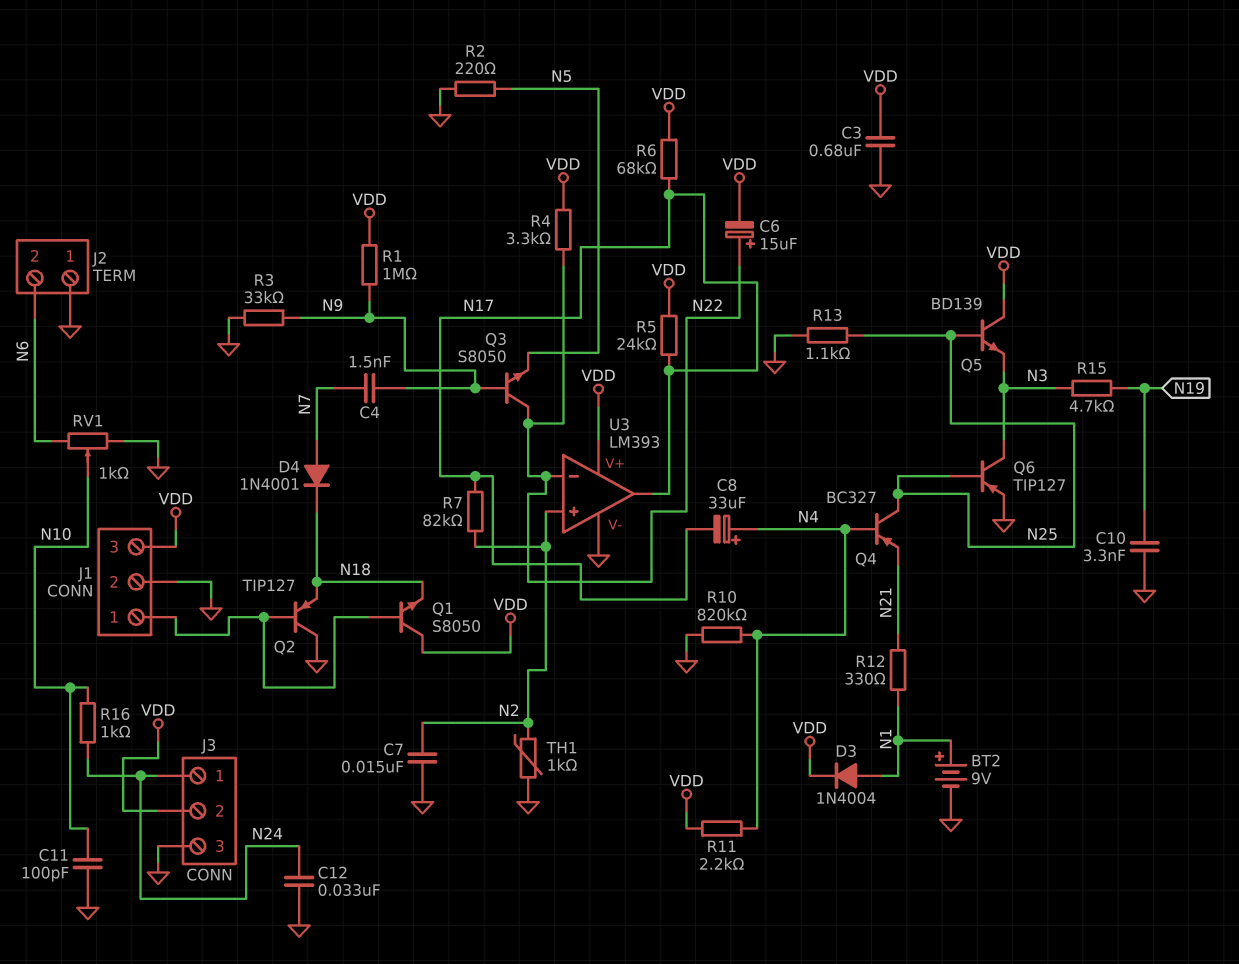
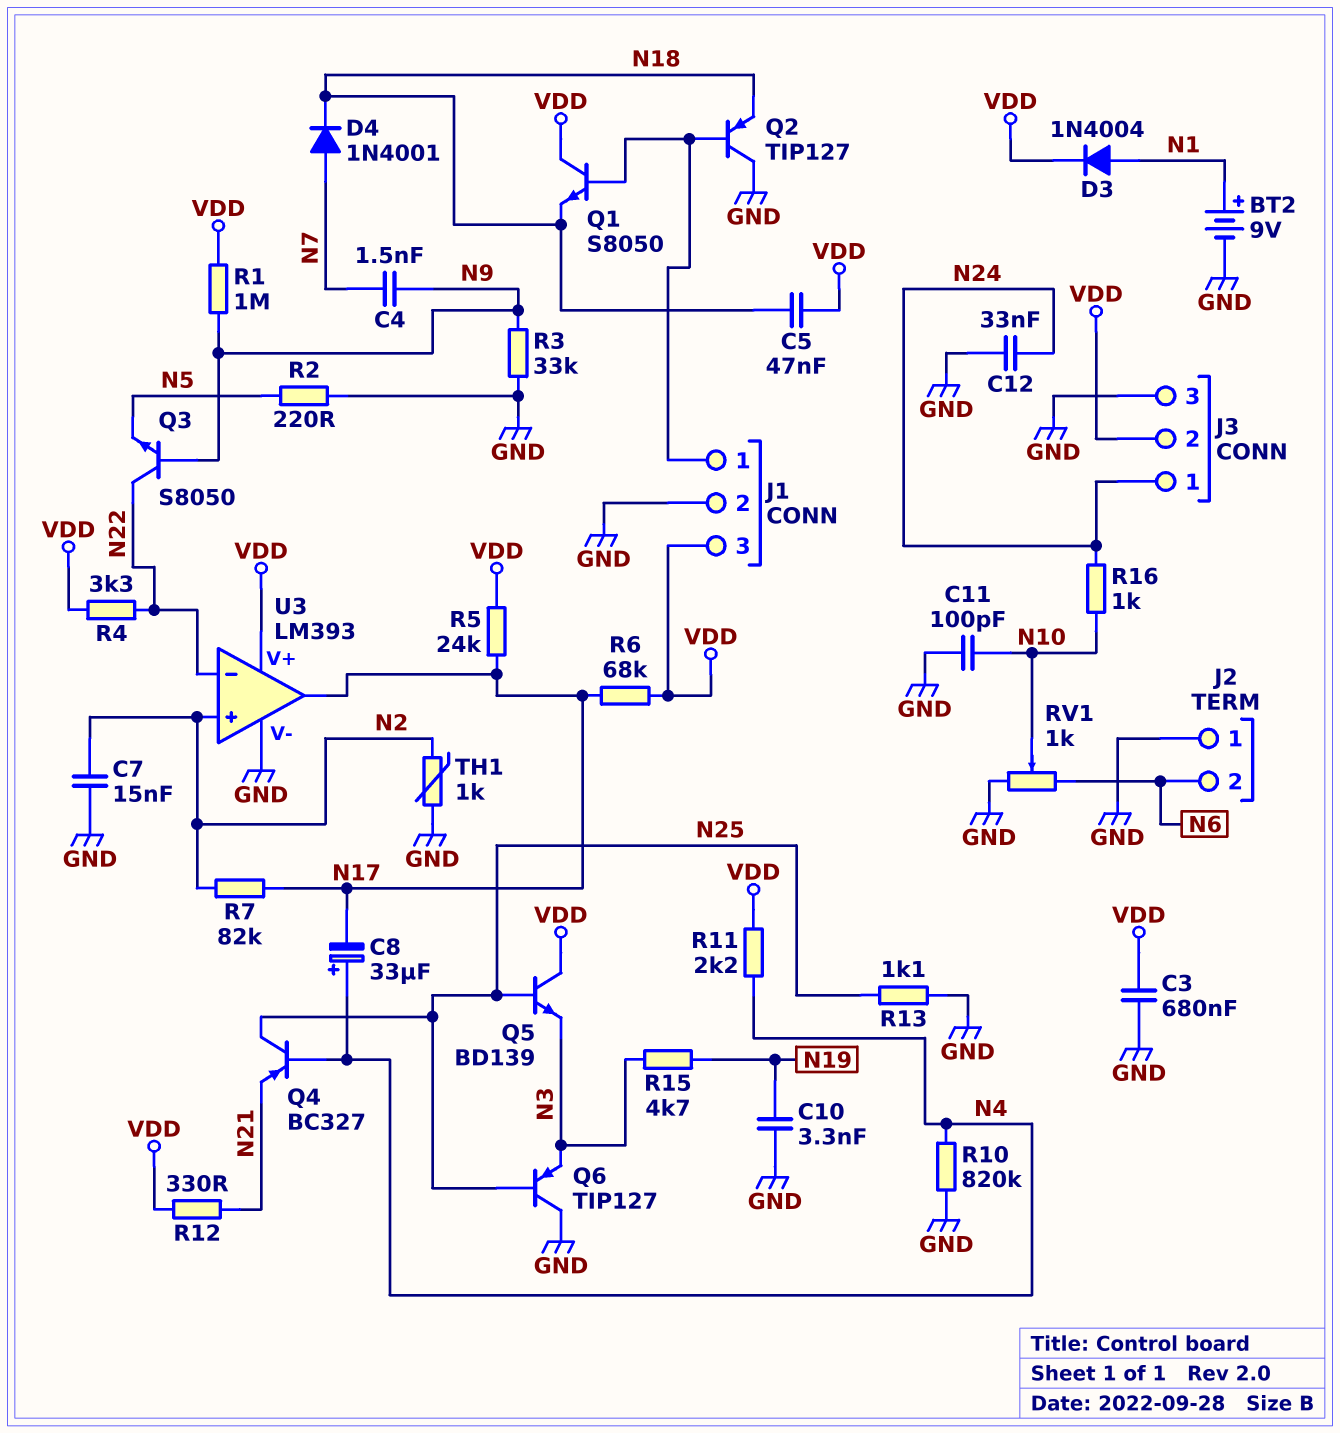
C5: none -> 47nF (N18, VDD)
C6: 15uF (plus N22, minus VDD) -> none
Q6: PNP TIP127 (B N25, C N3, E GND) -> PNP TIP127 (B N25, C GND, E N3)
R12: 330 (N1, N21) -> 330 (N21, VDD)

